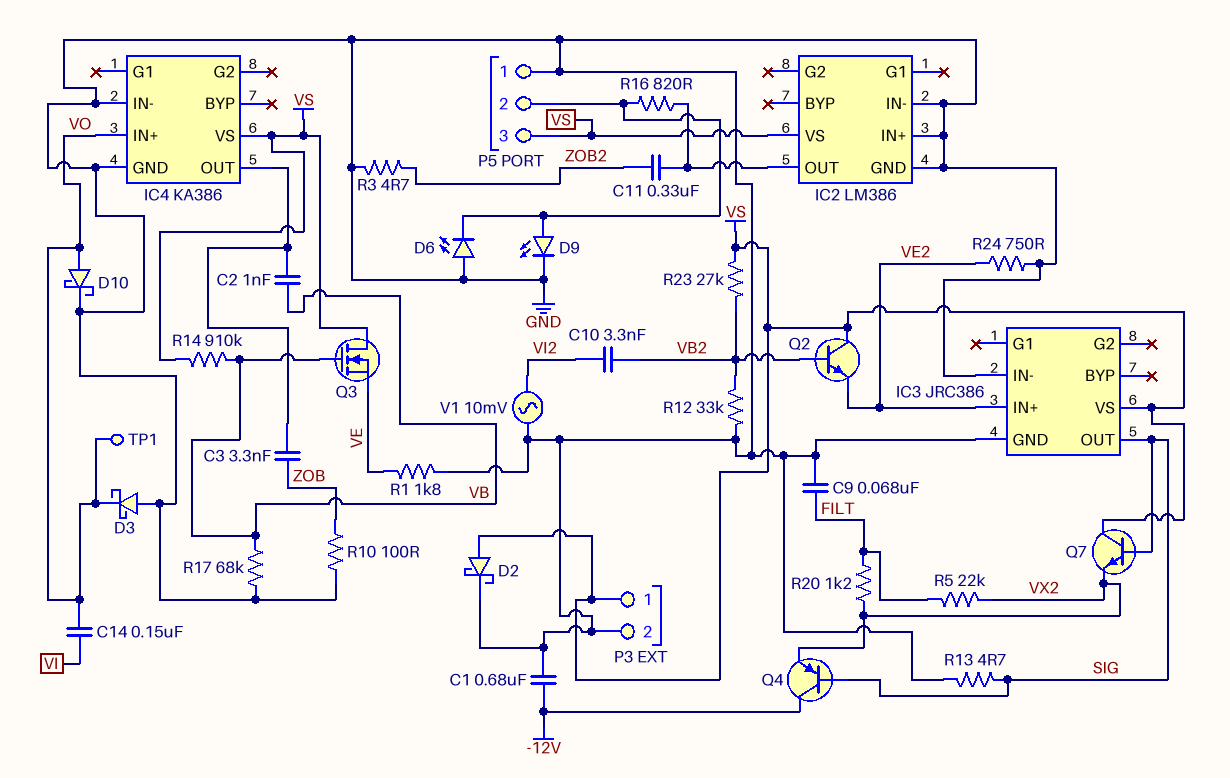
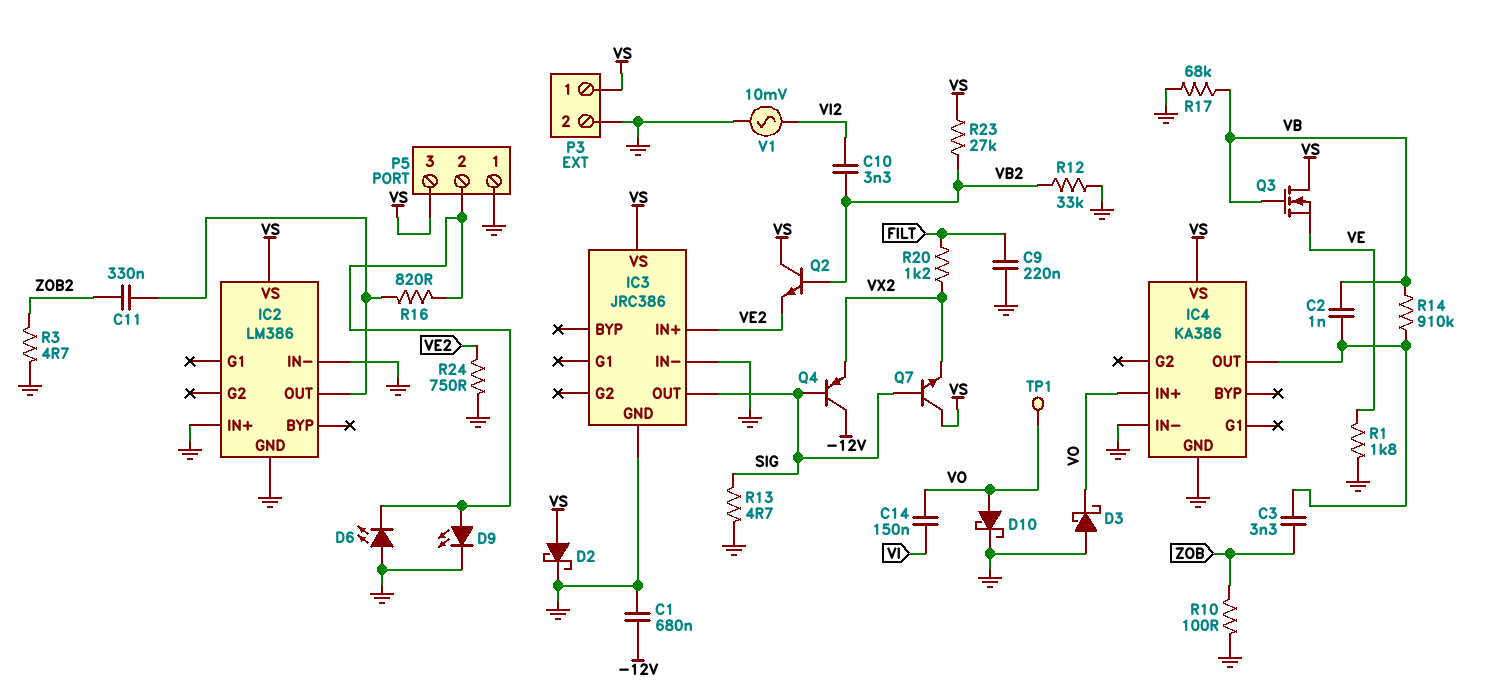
C9: 68nF (FILT, GND) -> 220nF (FILT, GND)
R5: 22k (FILT, VX2) -> none
R14: 910k (VB, VS) -> 910k (IC4/OUT, VB)

